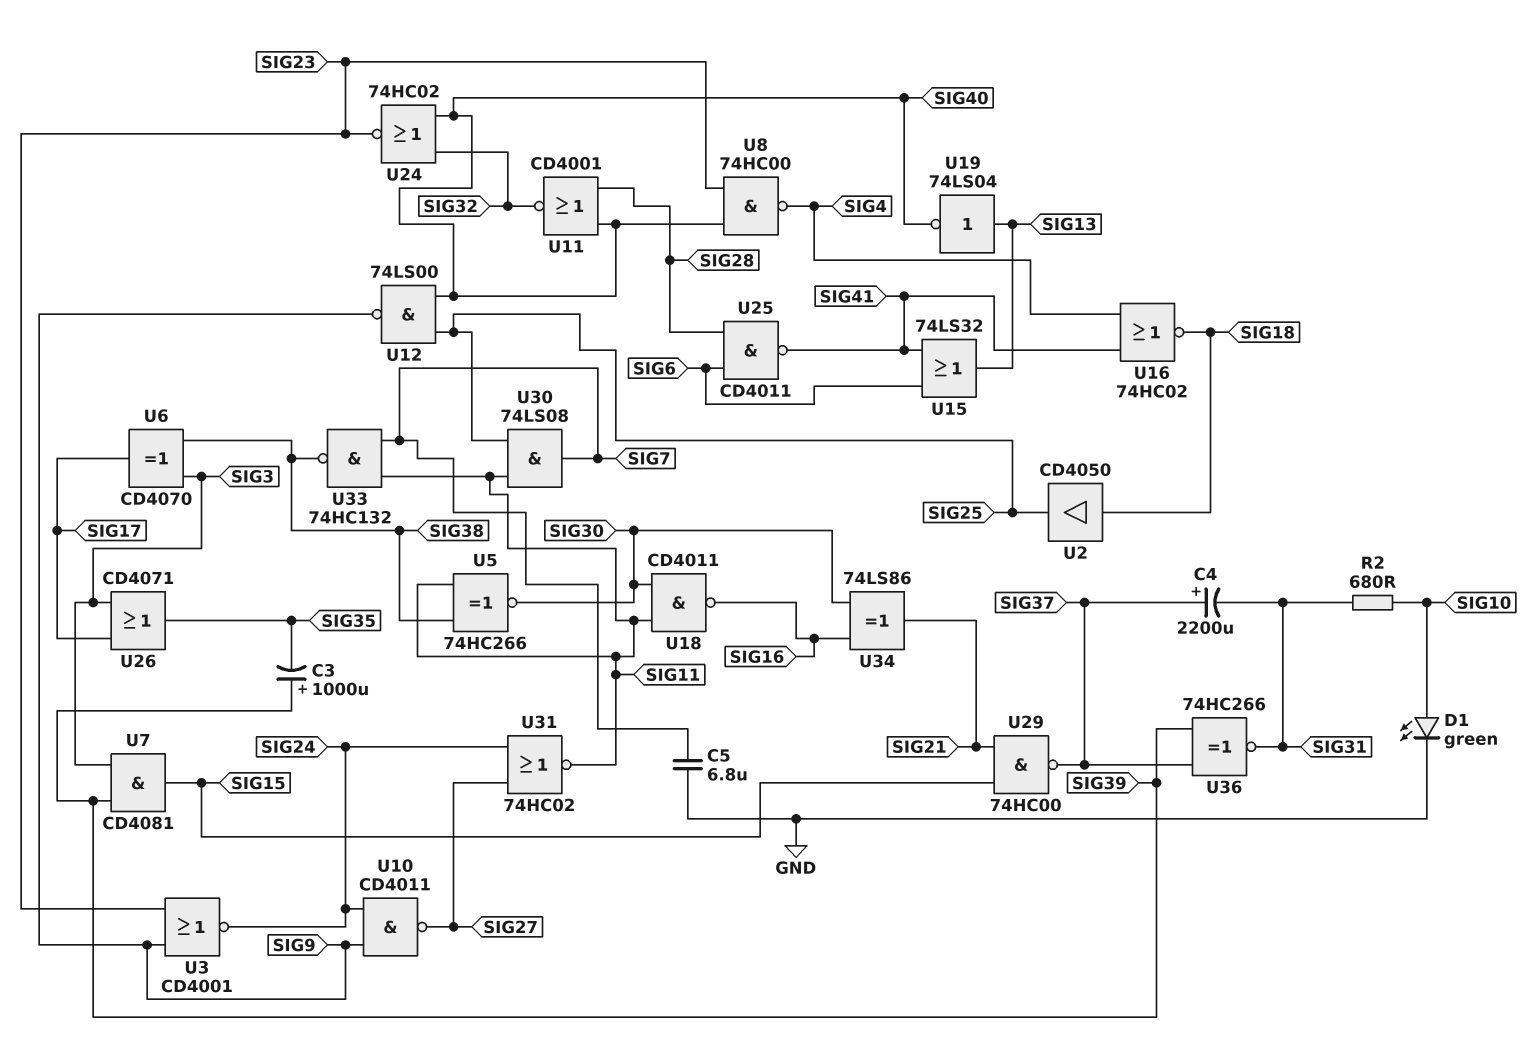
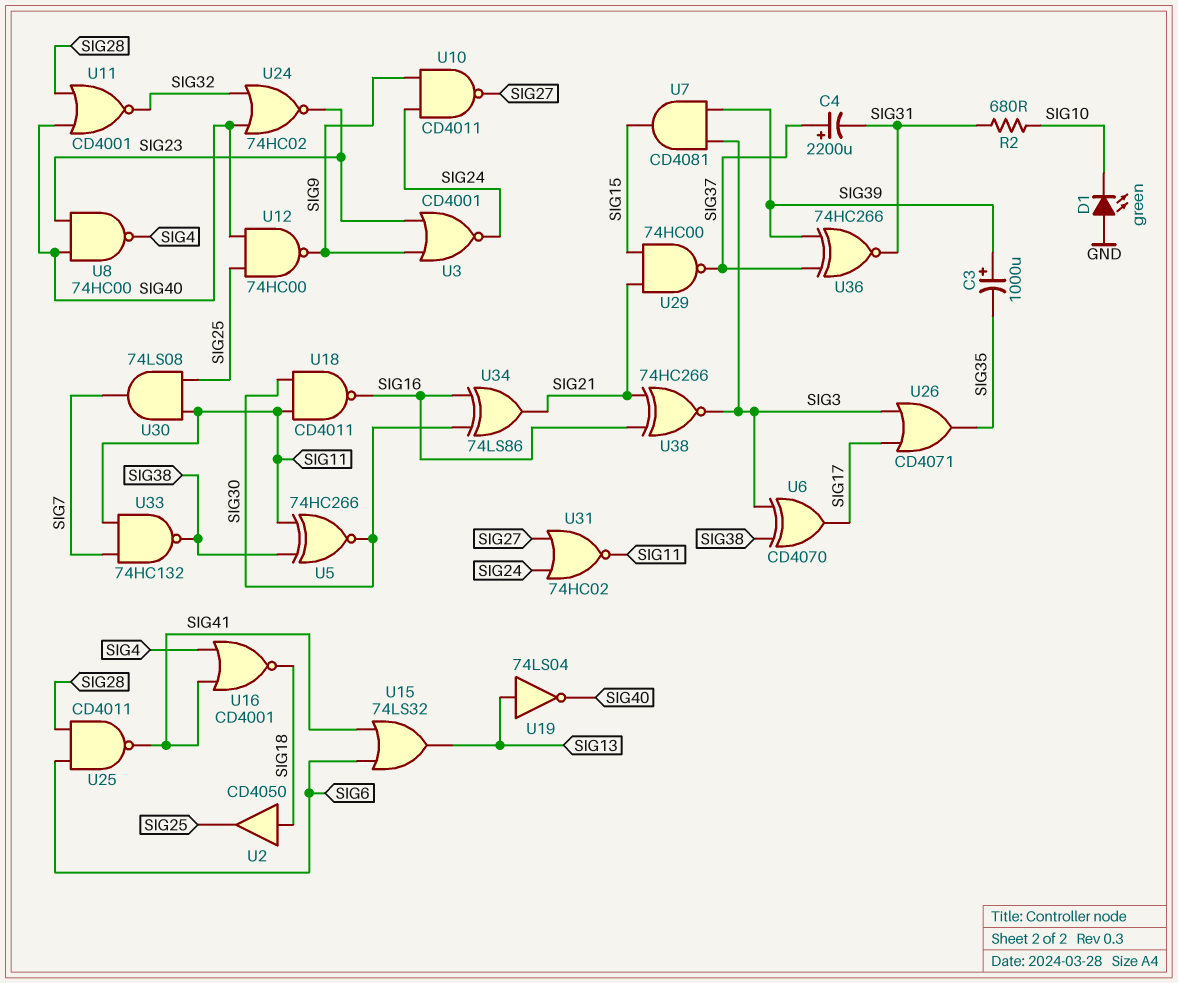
C5: 6.8uF (GND, SIG7) -> none
D1: LED green (A SIG10, K GND) -> LED green (A GND, K SIG10)
U12: NAND 74LS00 (in SIG25, in SIG40, out SIG9) -> NAND 74HC00 (in SIG25, in SIG40, out SIG9)
U16: NOR 74HC02 (in SIG4, in SIG41, out SIG18) -> NOR CD4001 (in SIG4, in SIG41, out SIG18)
U38: none -> XNOR 74HC266 (in SIG16, in SIG21, out SIG3)

